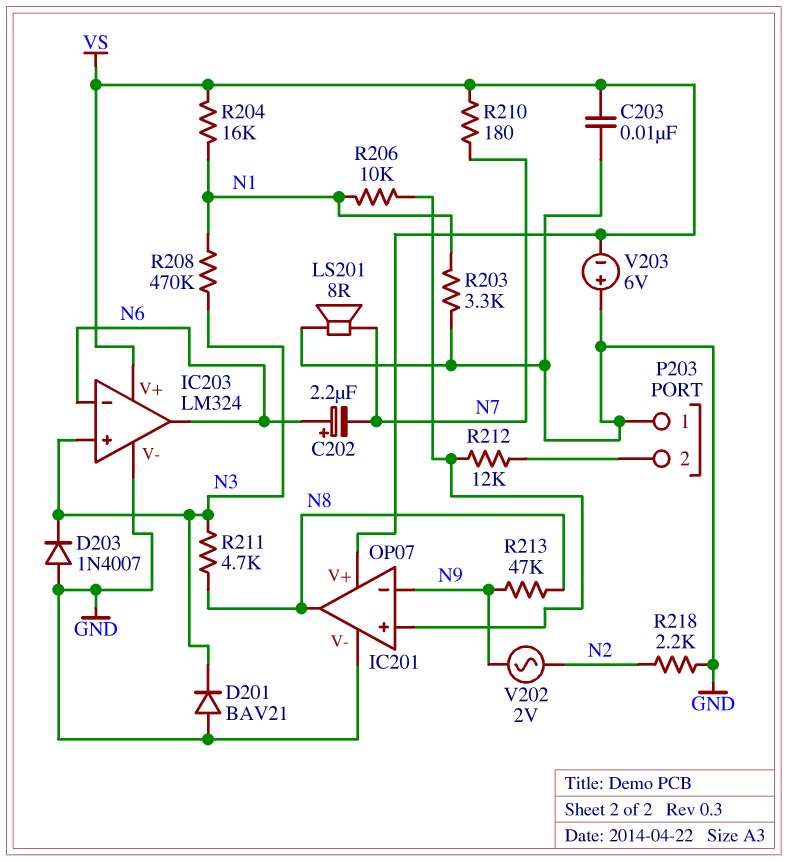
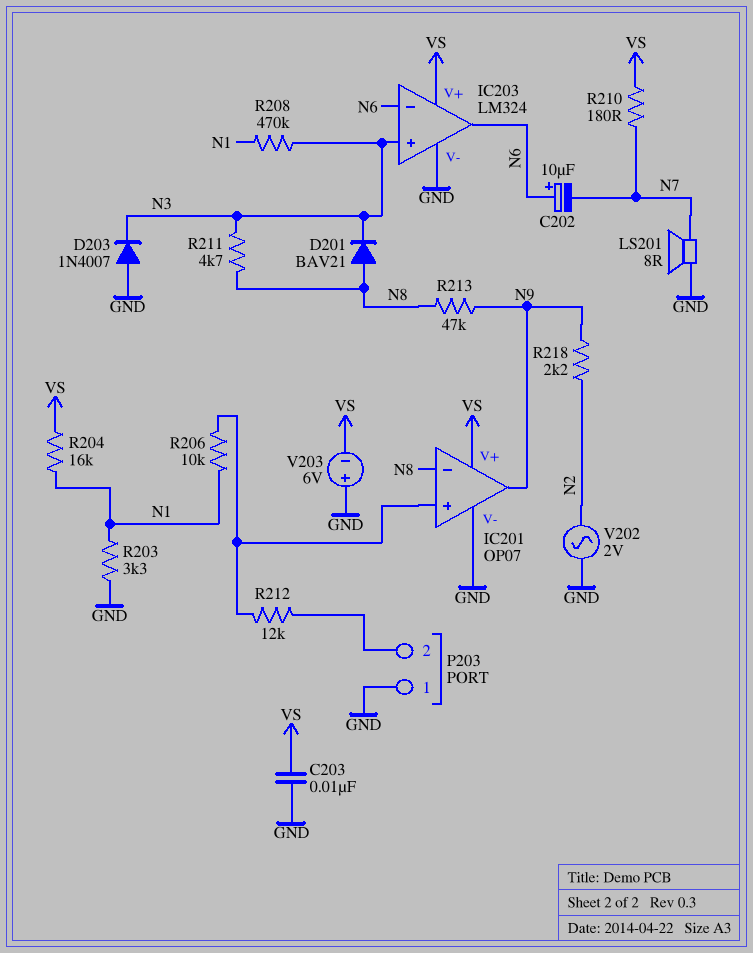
C202: 2.2uF (plus N6, minus N7) -> 10uF (plus N6, minus N7)
D201: diode BAV21 (A GND, K N3) -> diode BAV21 (A N8, K N3)
IC201 pin in-: N9 -> N8
IC201 pin out: N8 -> N9
R218: 2.2k (GND, N2) -> 2.2k (N2, N9)
V202: AC 2V (N2, N9) -> AC 2V (GND, N2)

